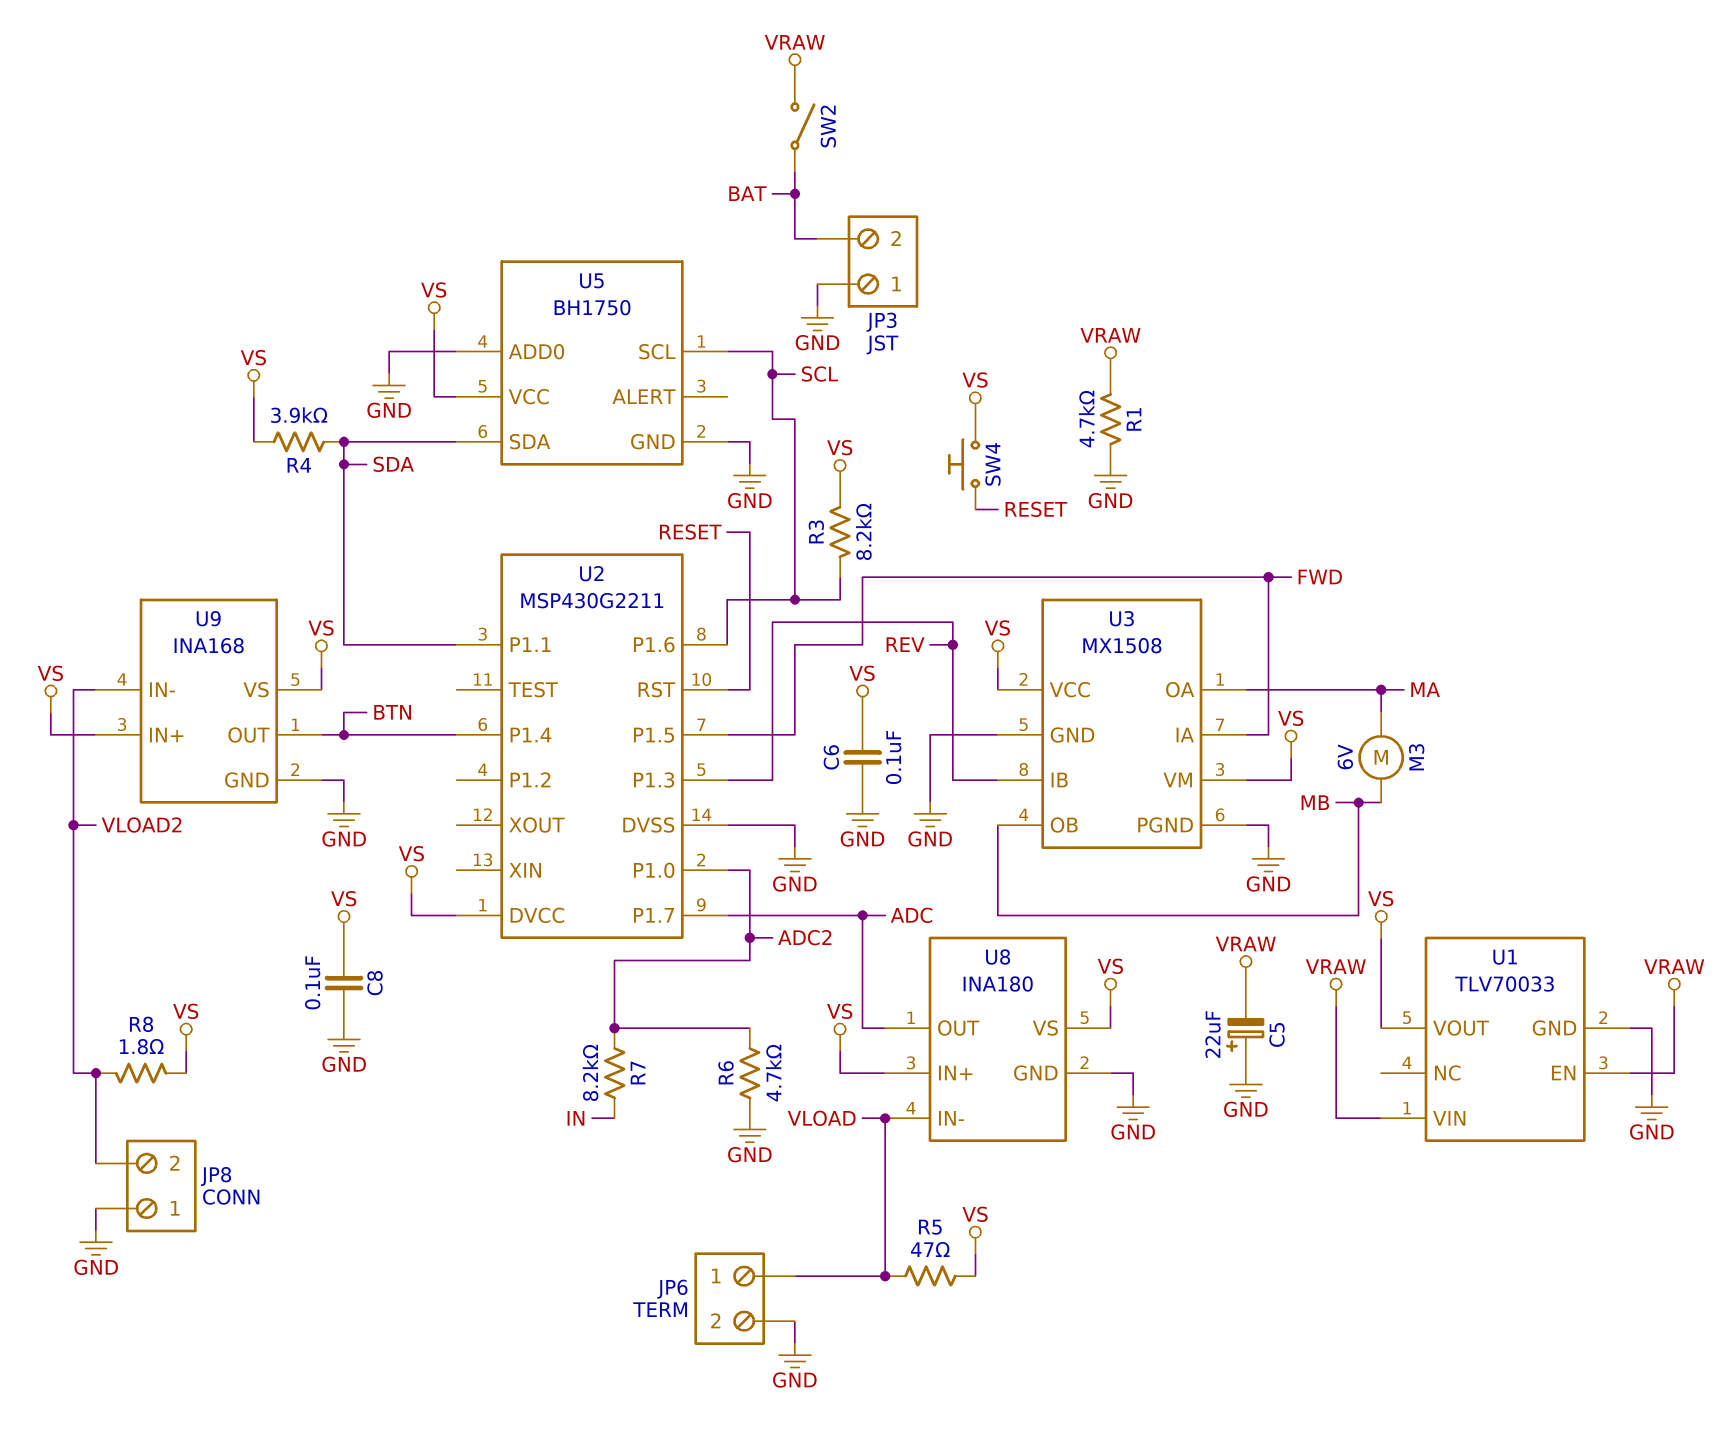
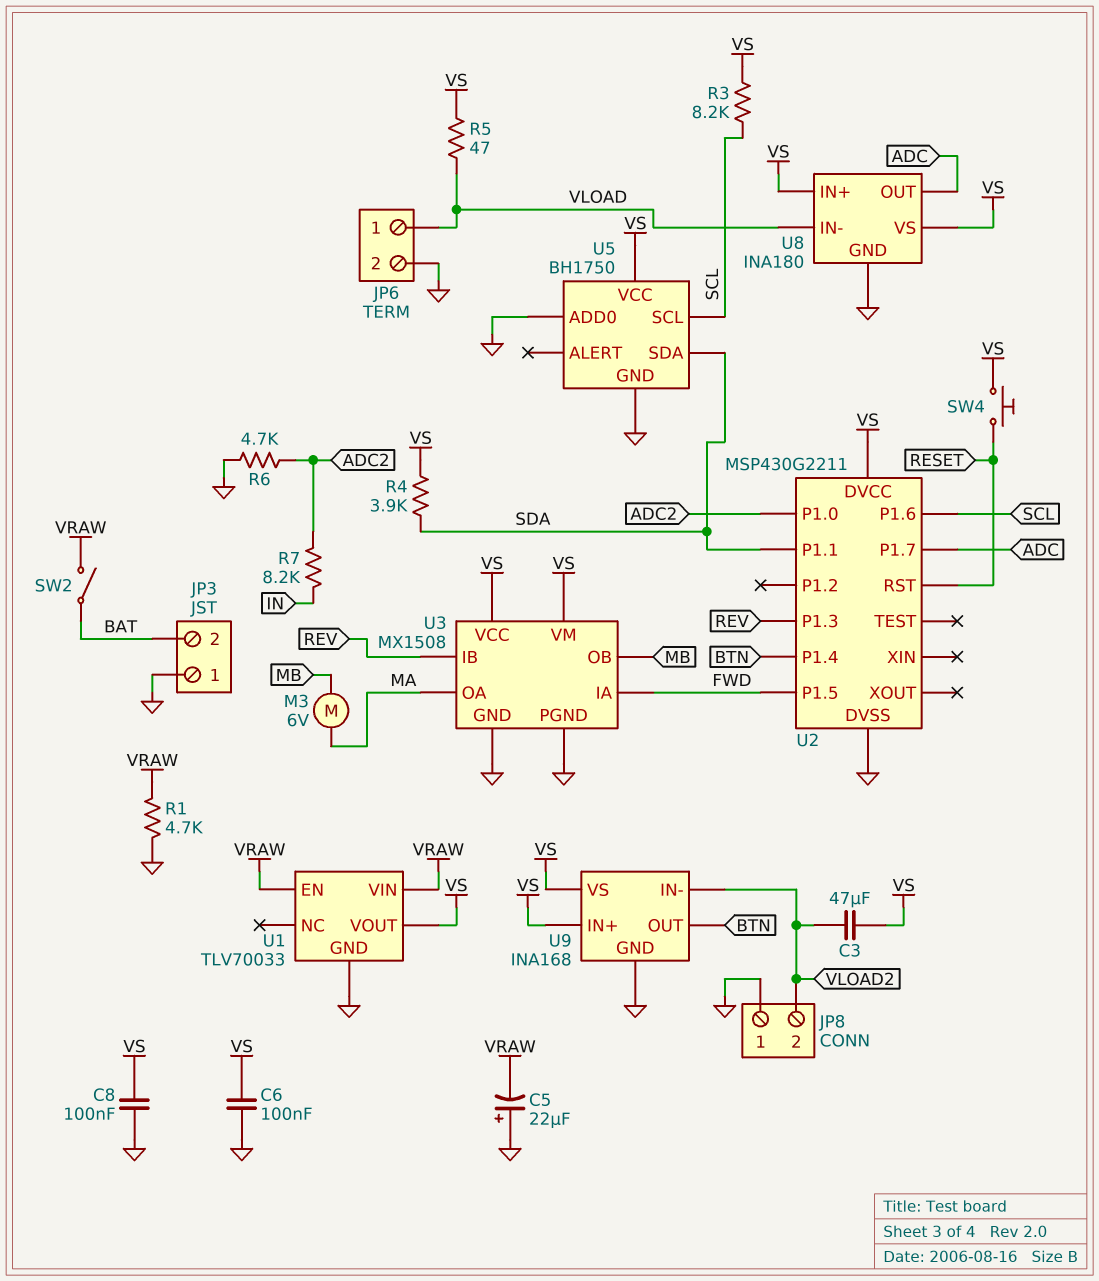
C3: none -> 47uF (VLOAD2, VS)
R8: 1.8 (VLOAD2, VS) -> none

